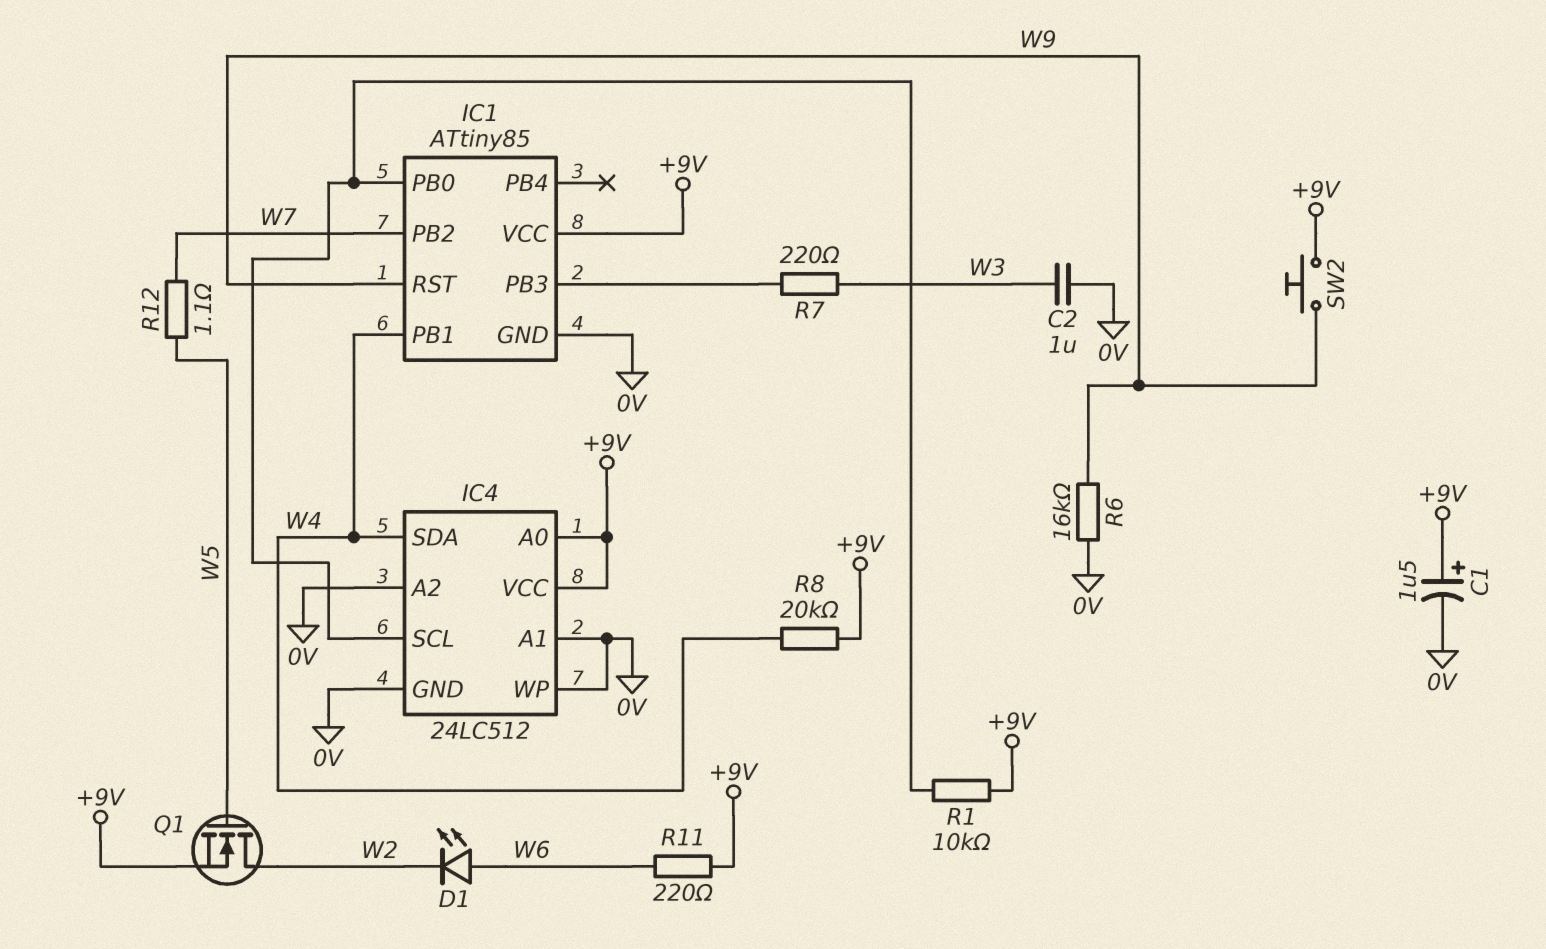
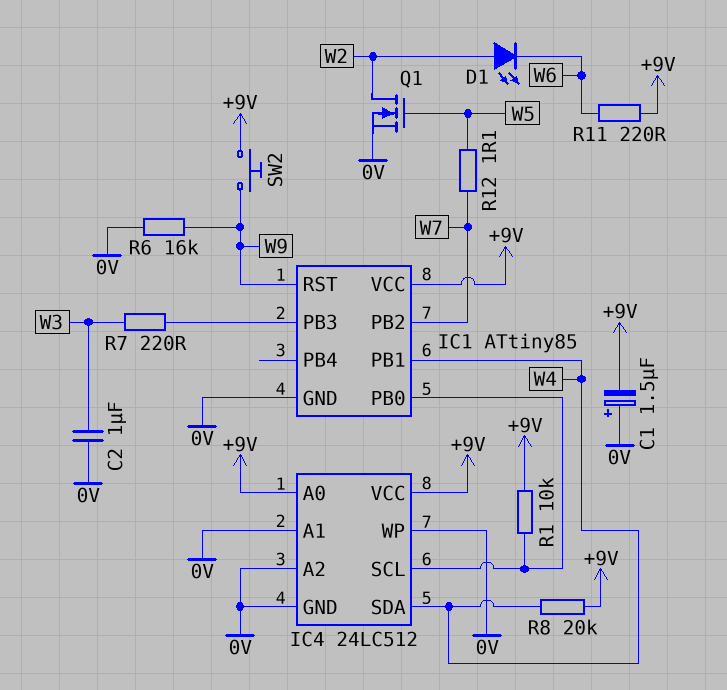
C1: 1.5uF (plus +9V, minus 0V) -> 1.5uF (plus 0V, minus +9V)
D1: LED (A W6, K W2) -> LED (A W2, K W6)
Q1: NMOS (G W5, D W2, S +9V) -> NMOS (G W5, D W2, S 0V)

